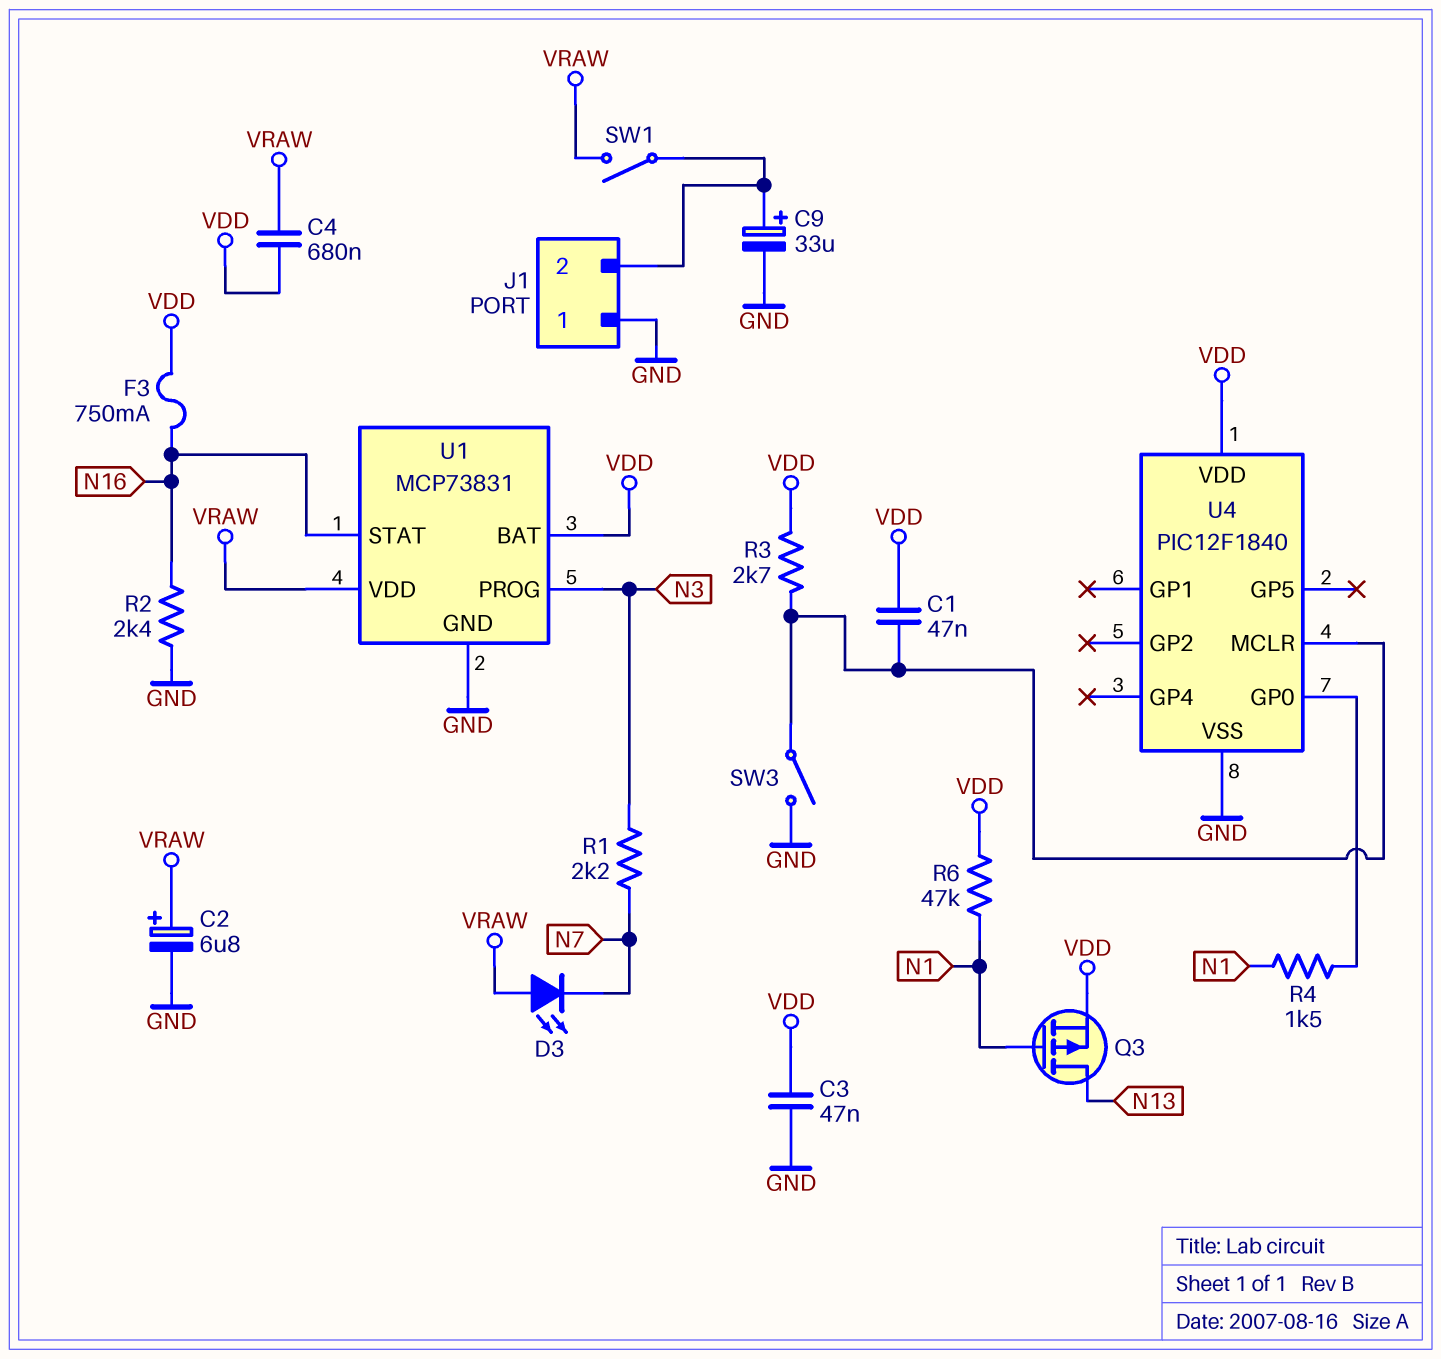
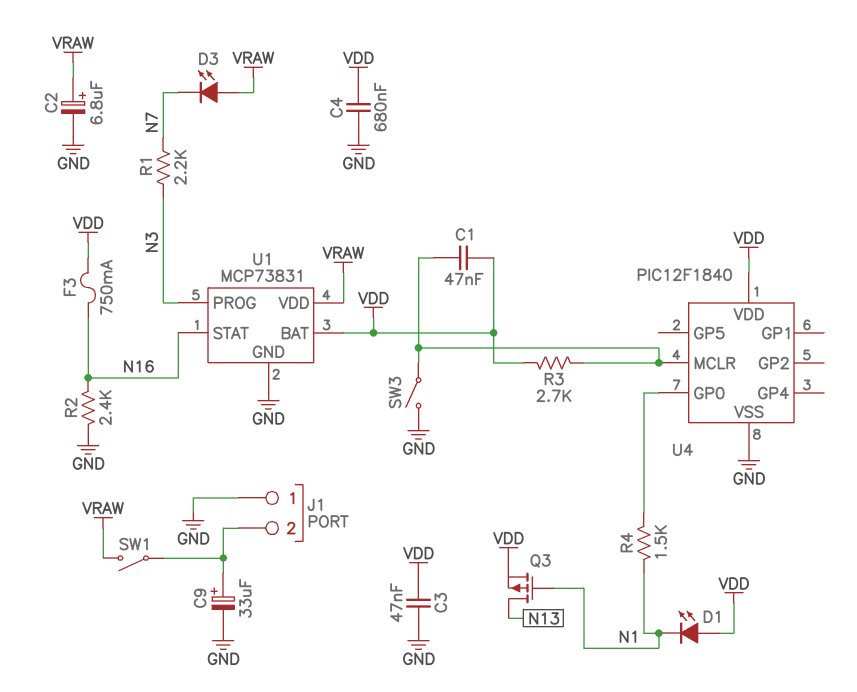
C4: 680nF (VDD, VRAW) -> 680nF (GND, VDD)
D1: none -> LED (A VDD, K N1)
R6: 47k (N1, VDD) -> none

